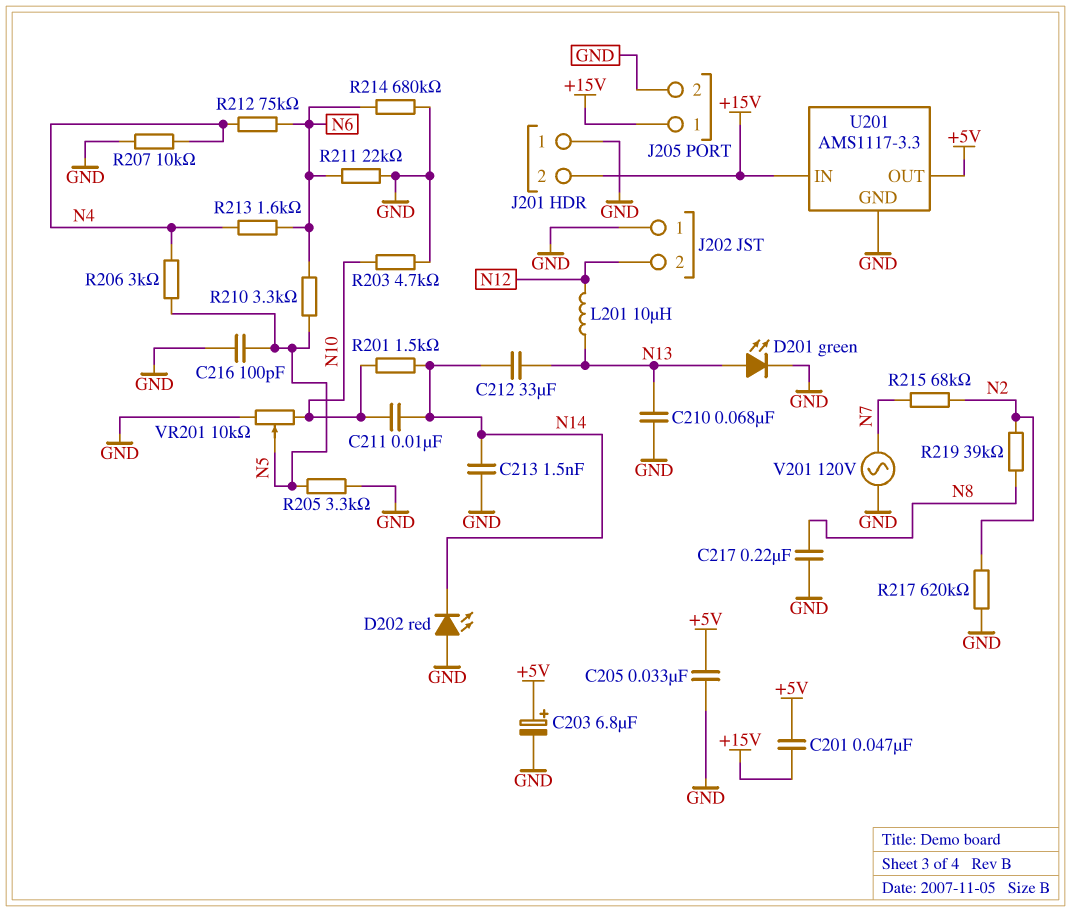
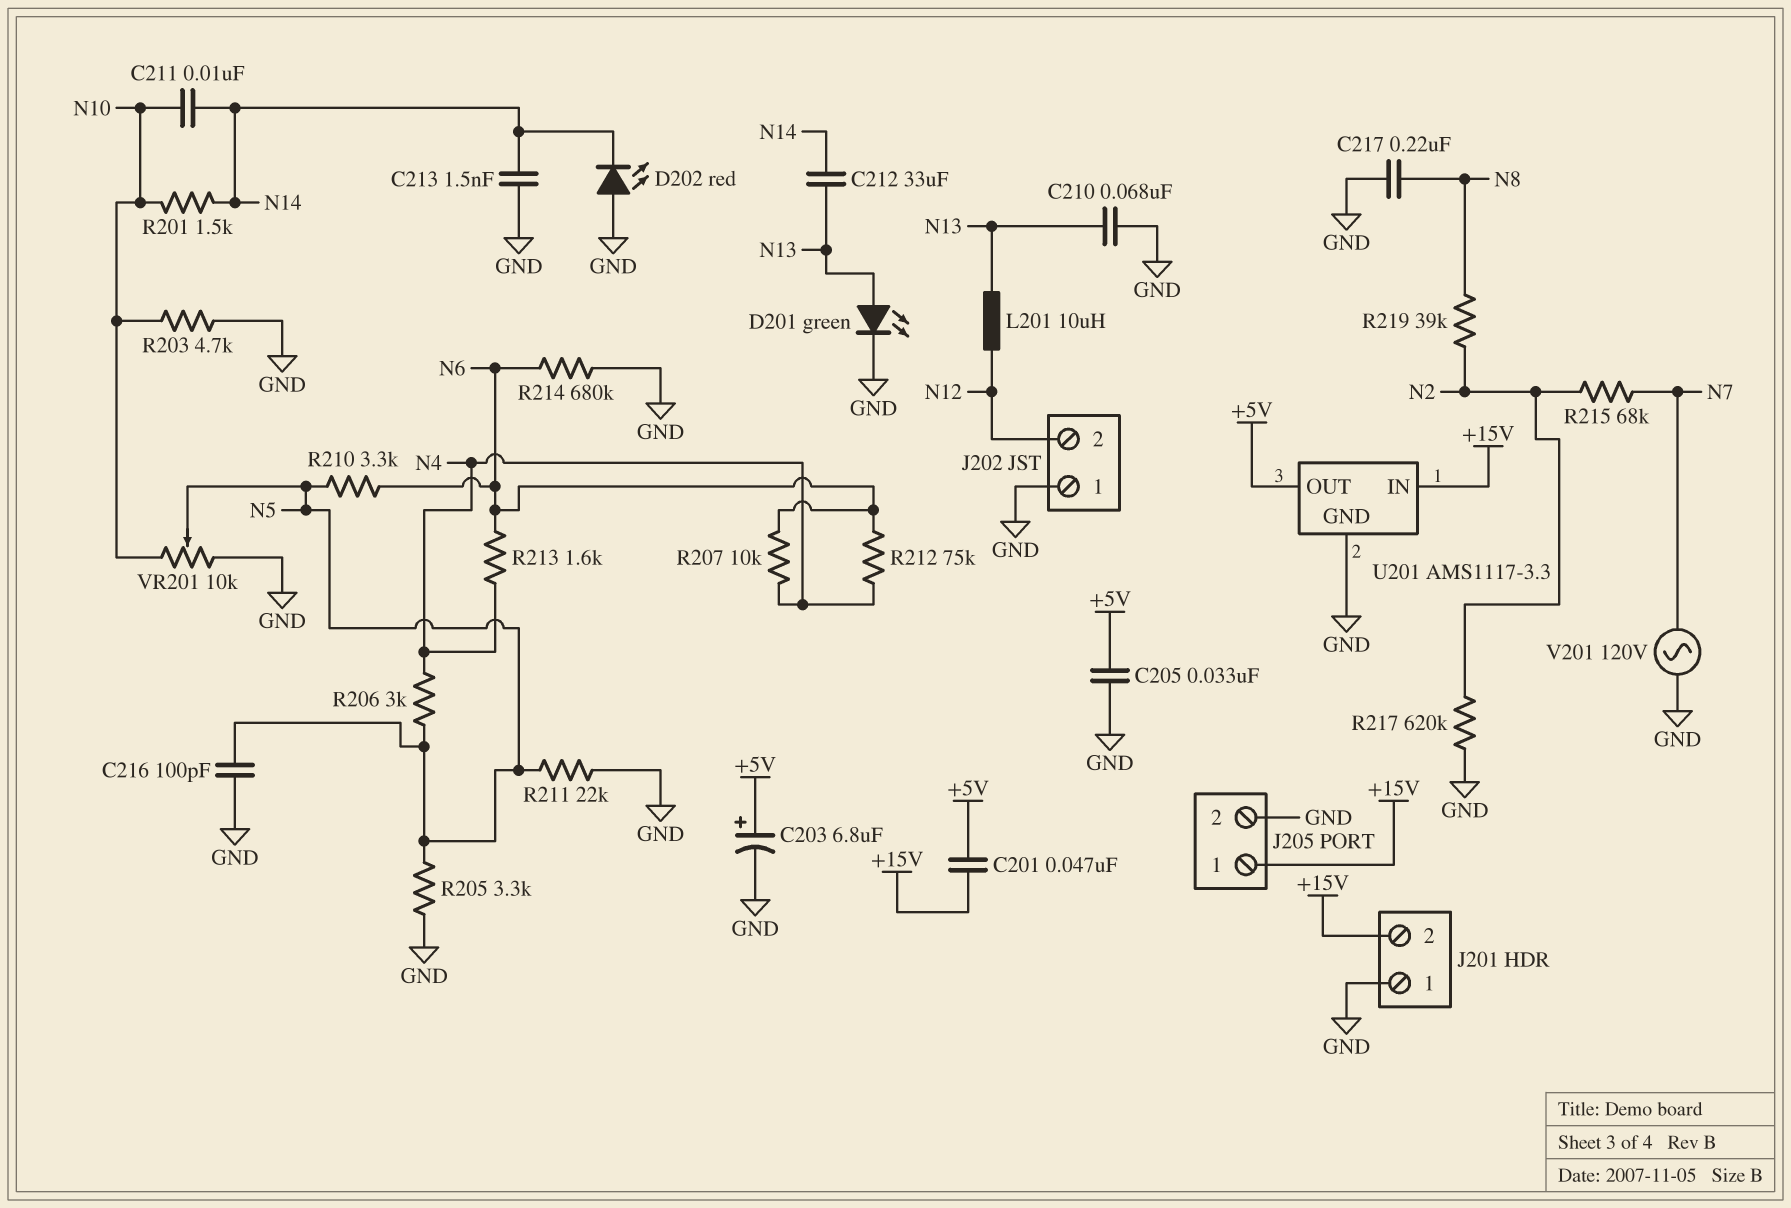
R207: 10k (GND, N4) -> 10k (N4, N6)
R211: 22k (GND, N6) -> 22k (GND, N5)

